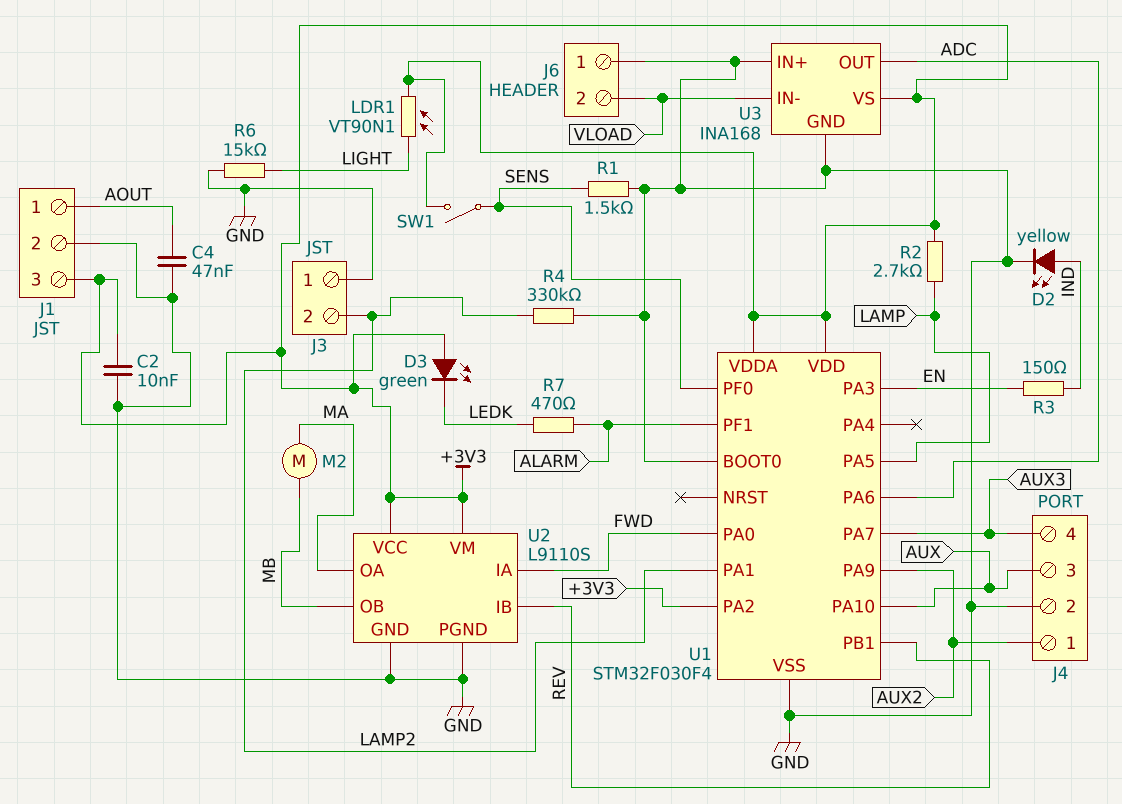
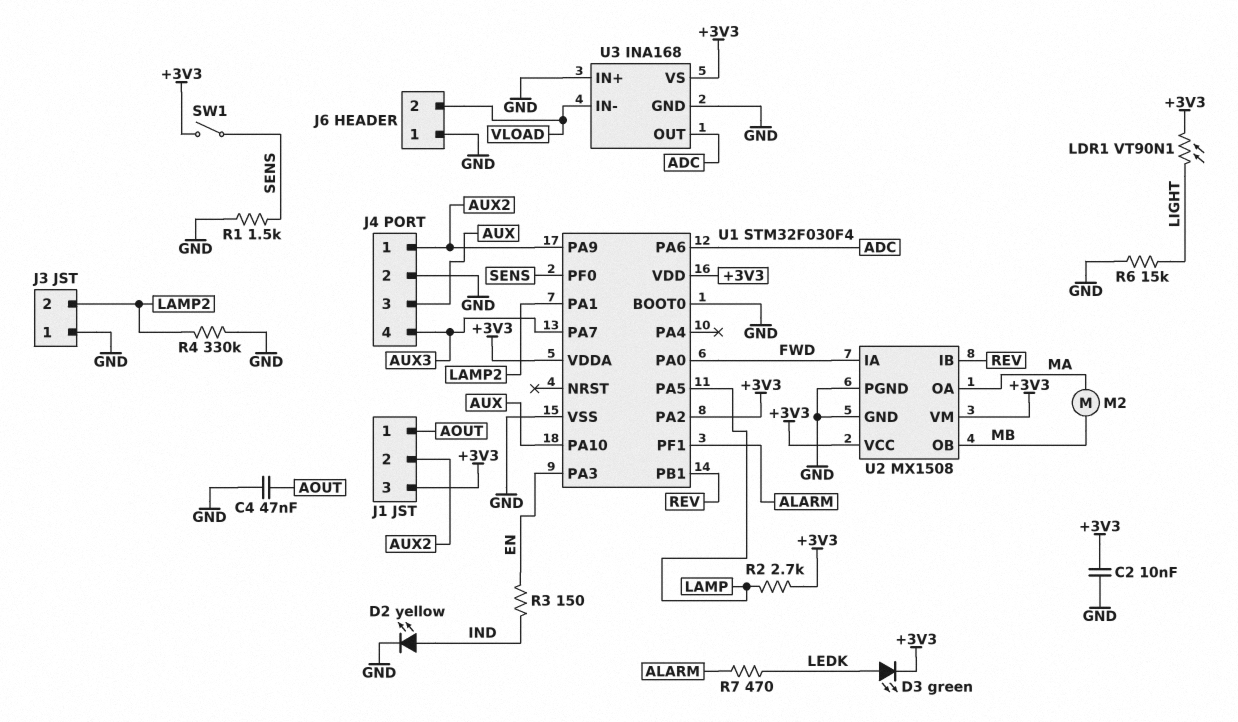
D3: LED green (A +3V3, K LEDK) -> LED green (A LEDK, K +3V3)
J1 pin 2: GND -> AUX2
U2: L9110S -> MX1508

